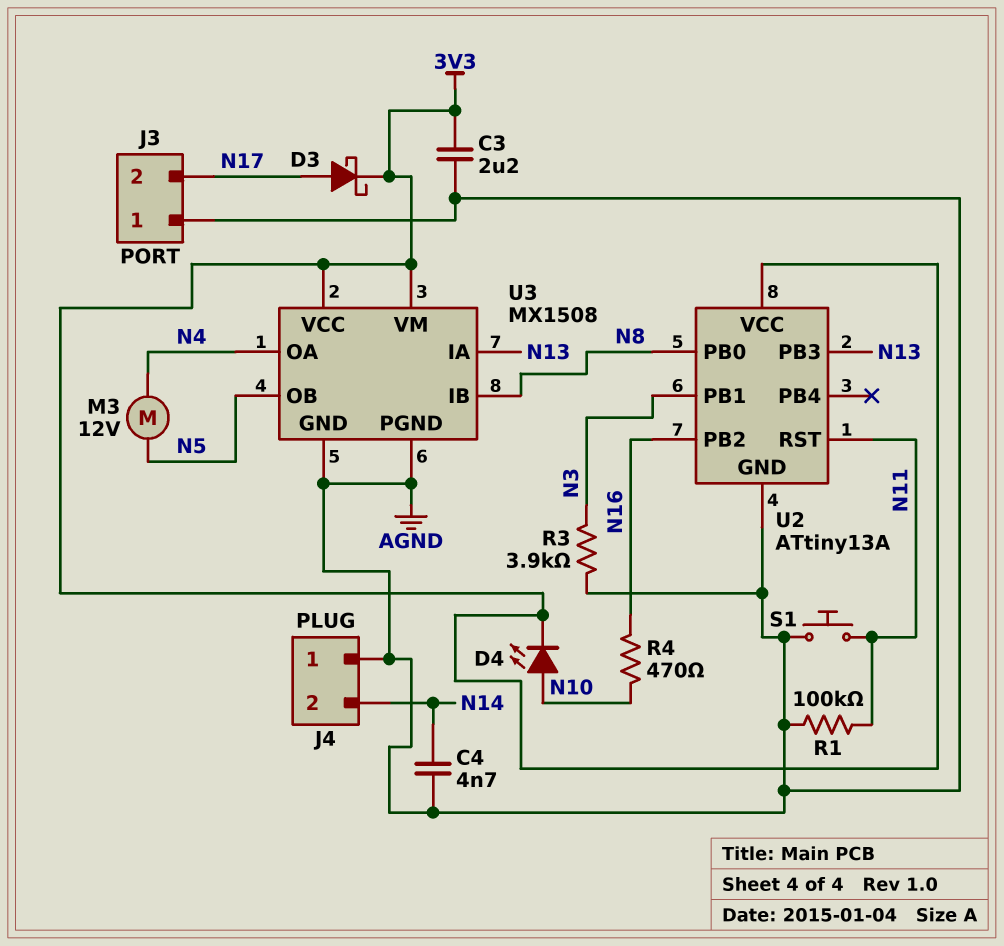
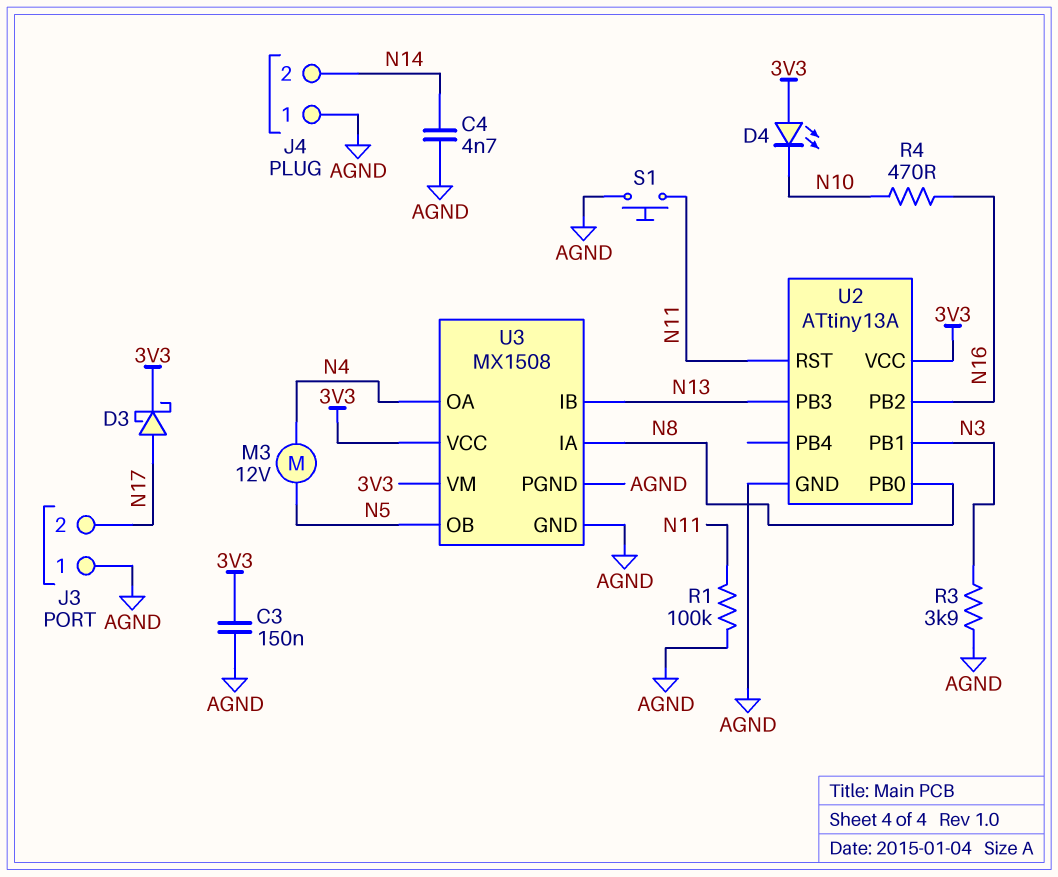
C3: 2.2uF (3V3, AGND) -> 150nF (3V3, AGND)
D4: LED (A N10, K 3V3) -> LED (A 3V3, K N10)
U3 pin IA: N13 -> N8
U3 pin IB: N8 -> N13

